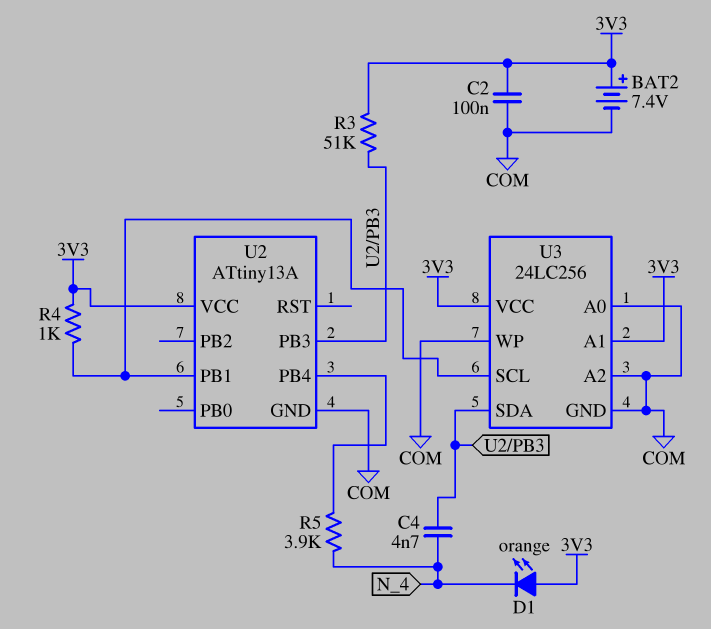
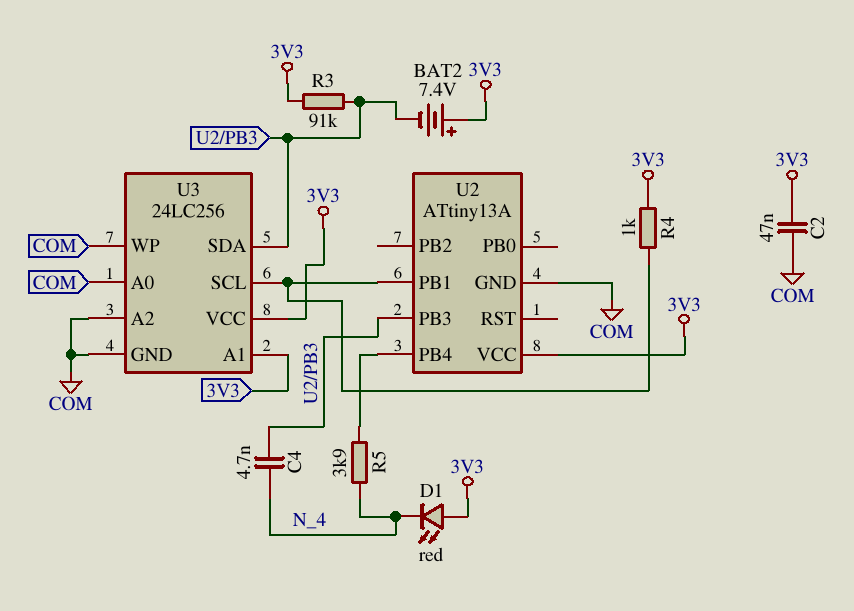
BAT2: 7.4V (plus 3V3, minus COM) -> 7.4V (plus 3V3, minus U2/PB3)
C2: 100nF (3V3, COM) -> 47nF (3V3, COM)
D1: LED orange (A 3V3, K N_4) -> LED red (A 3V3, K N_4)
R3: 51k (3V3, U2/PB3) -> 91k (3V3, U2/PB3)

